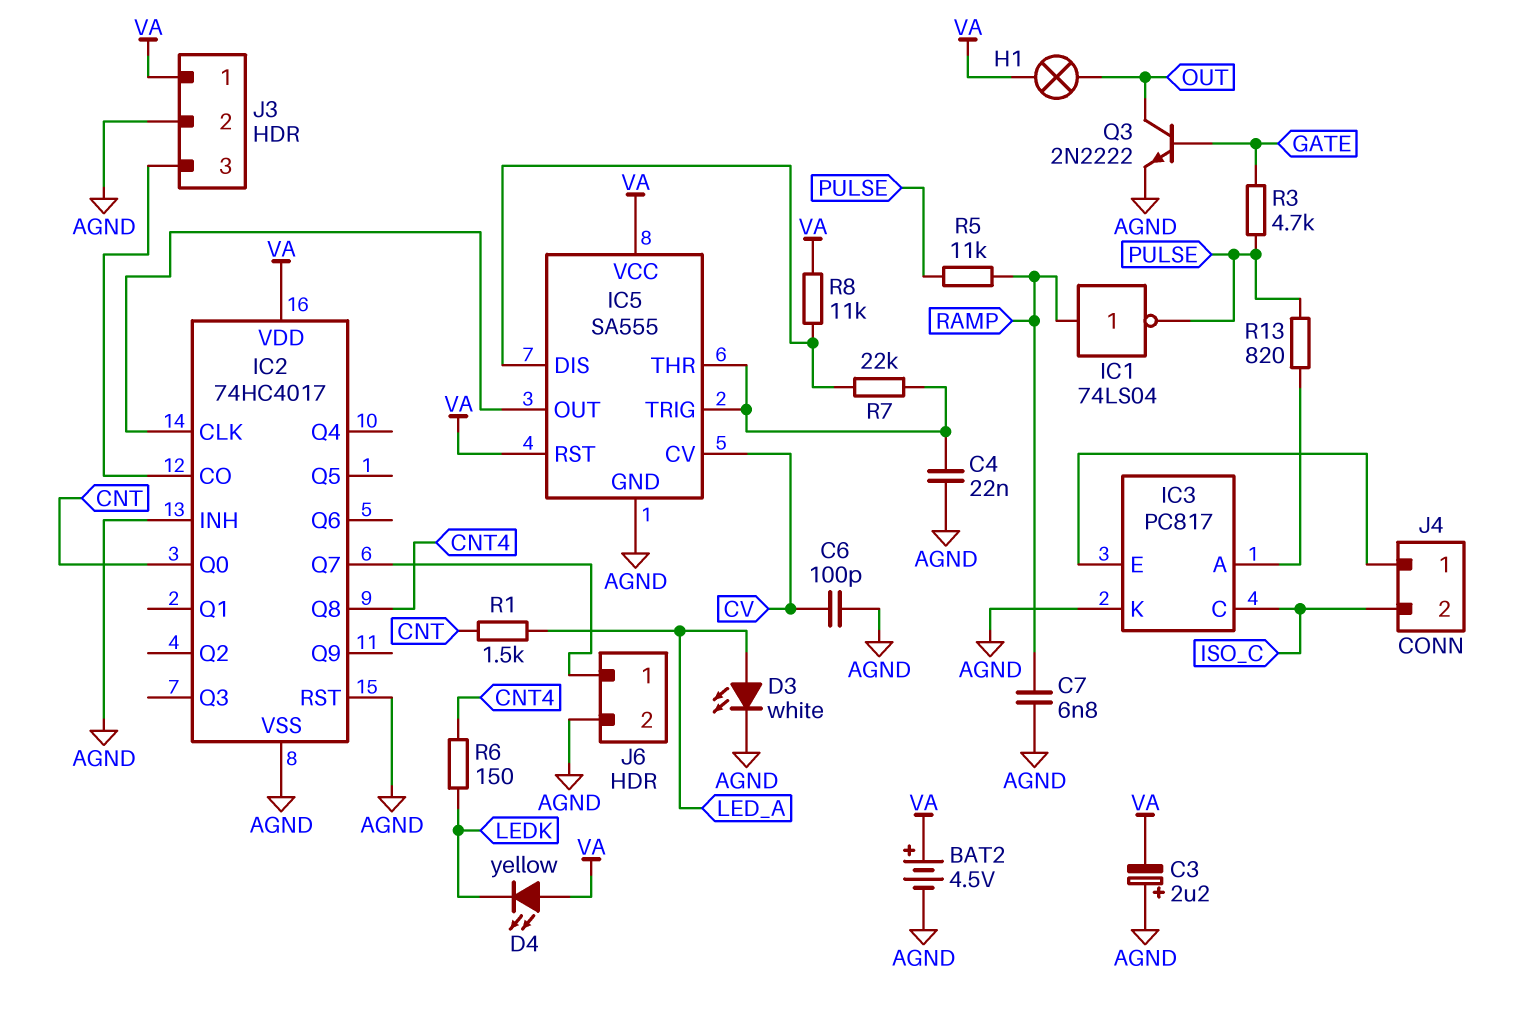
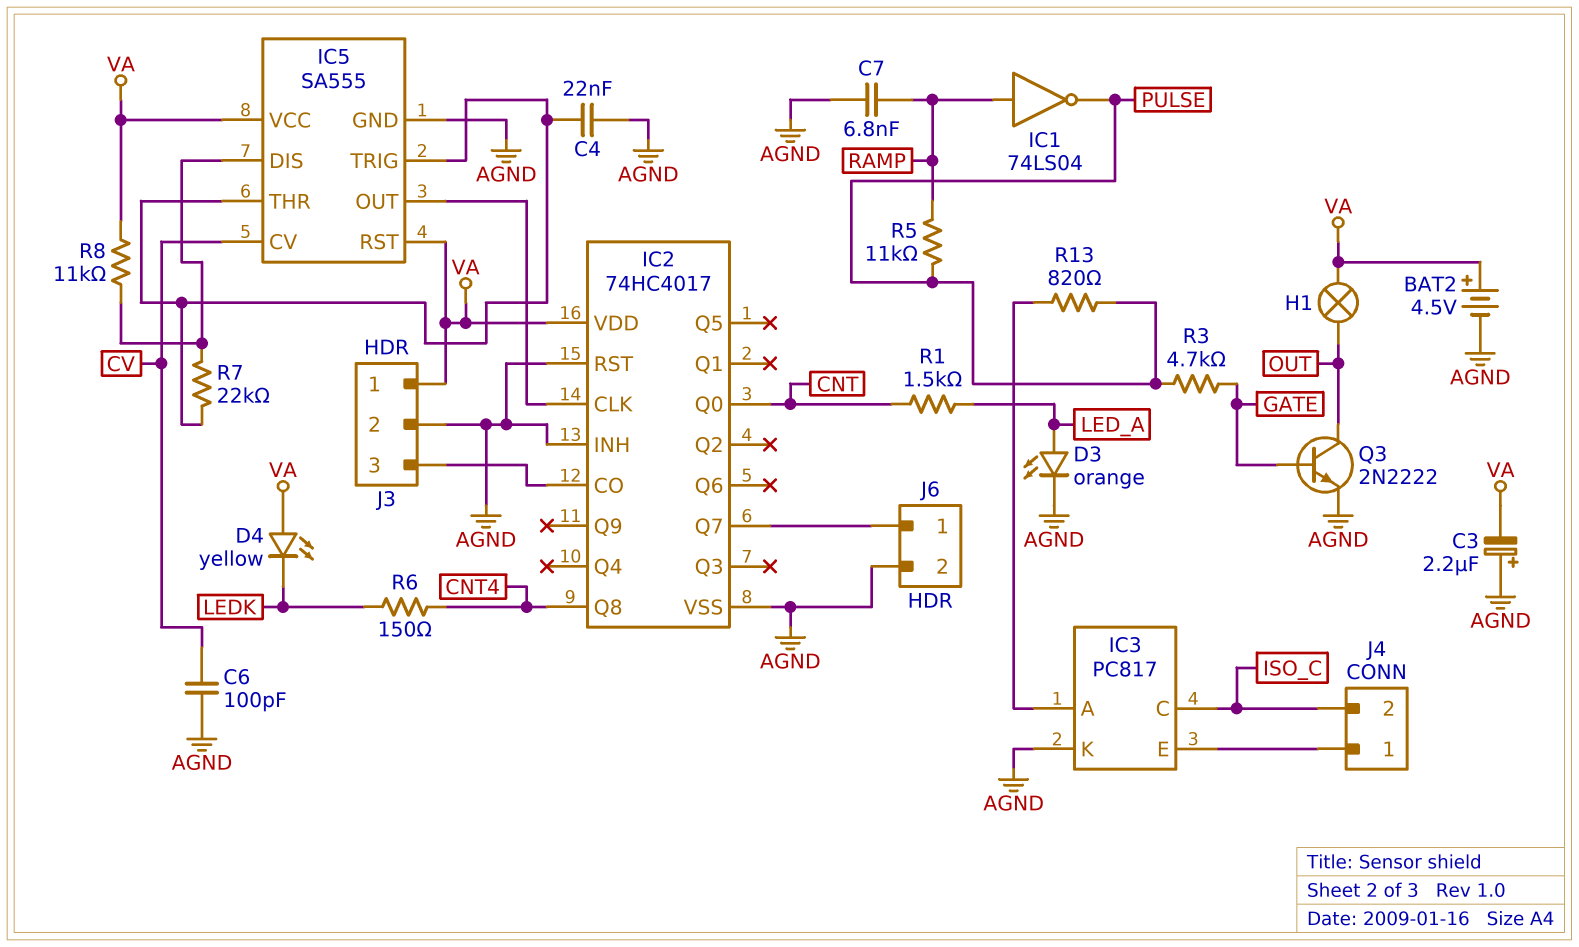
D3: LED white (A LED_A, K AGND) -> LED orange (A LED_A, K AGND)

